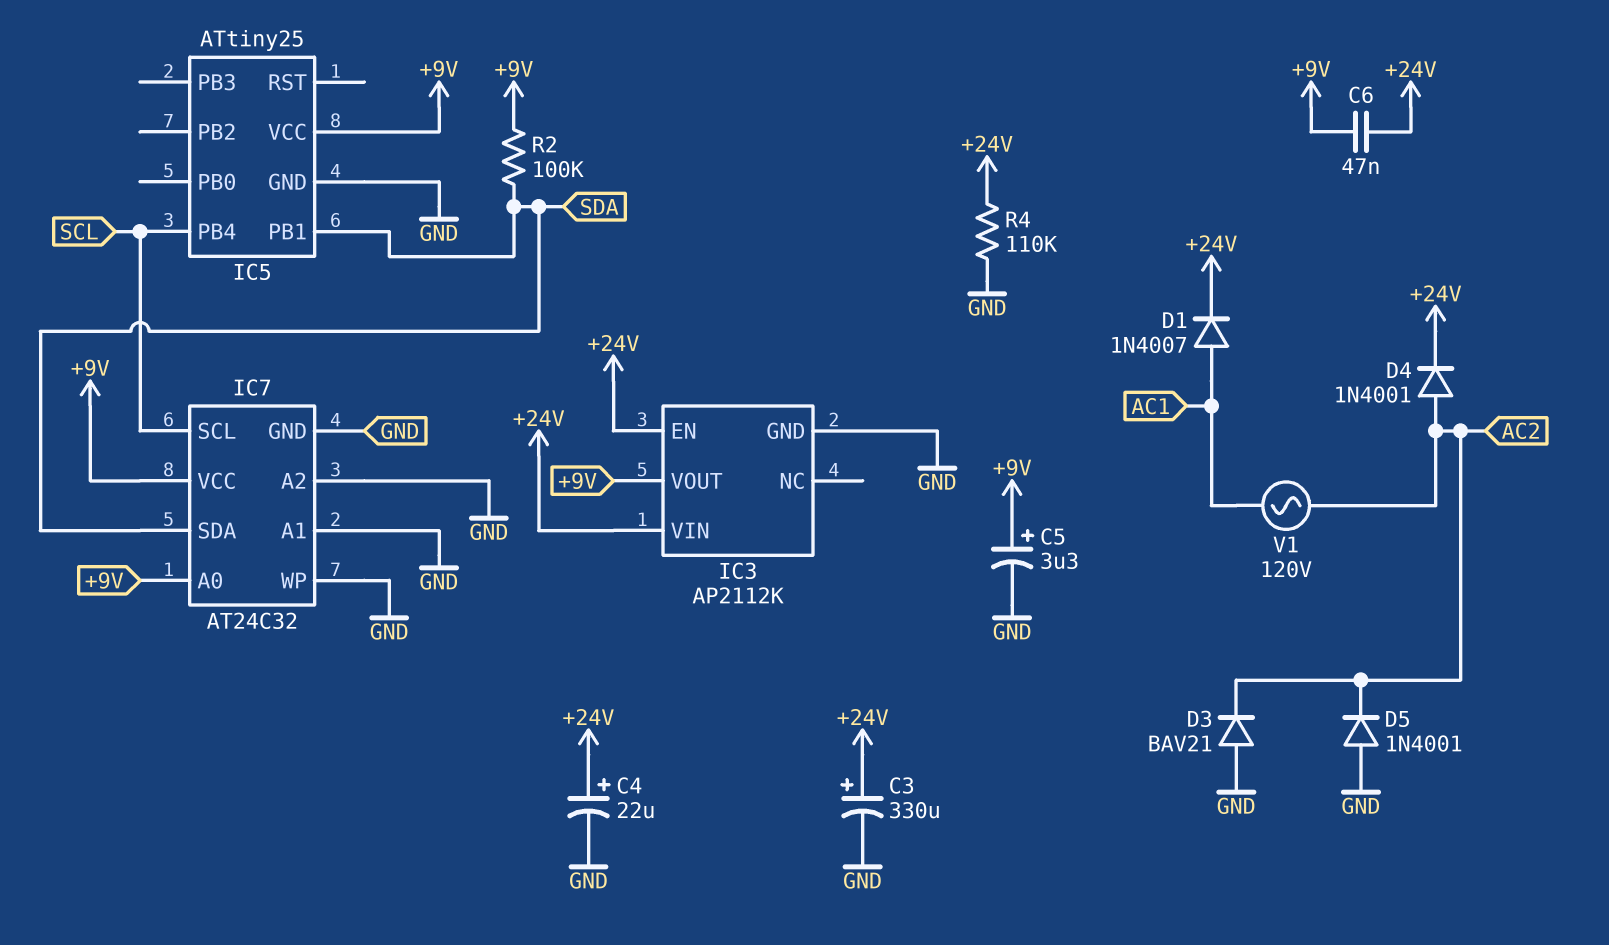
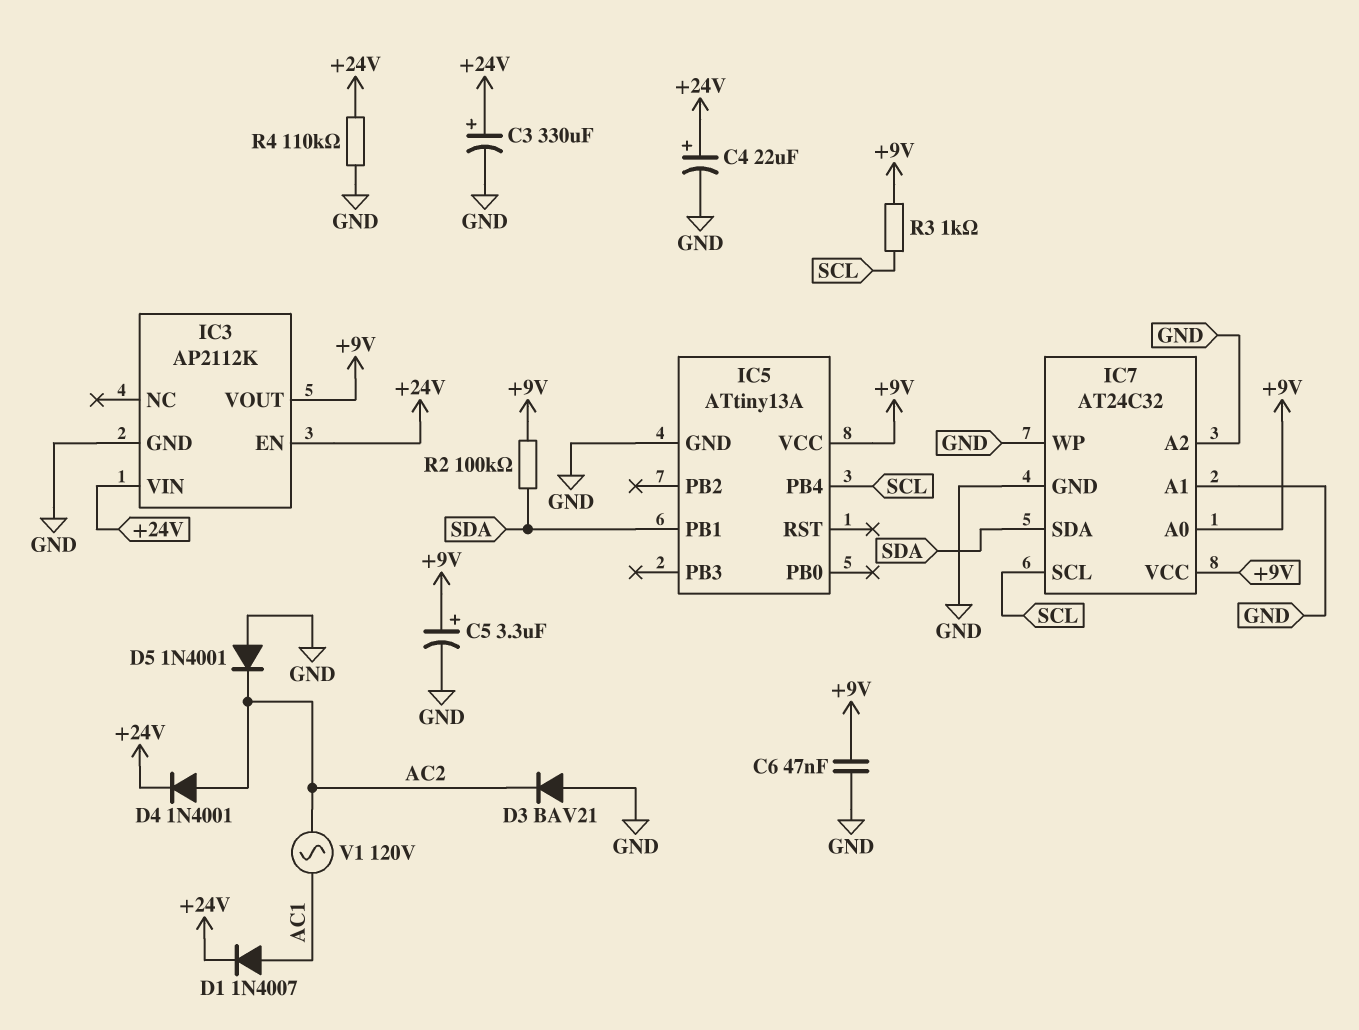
C6: 47nF (+9V, +24V) -> 47nF (+9V, GND)
IC5: ATtiny25 -> ATtiny13A
R3: none -> 1k (+9V, SCL)

